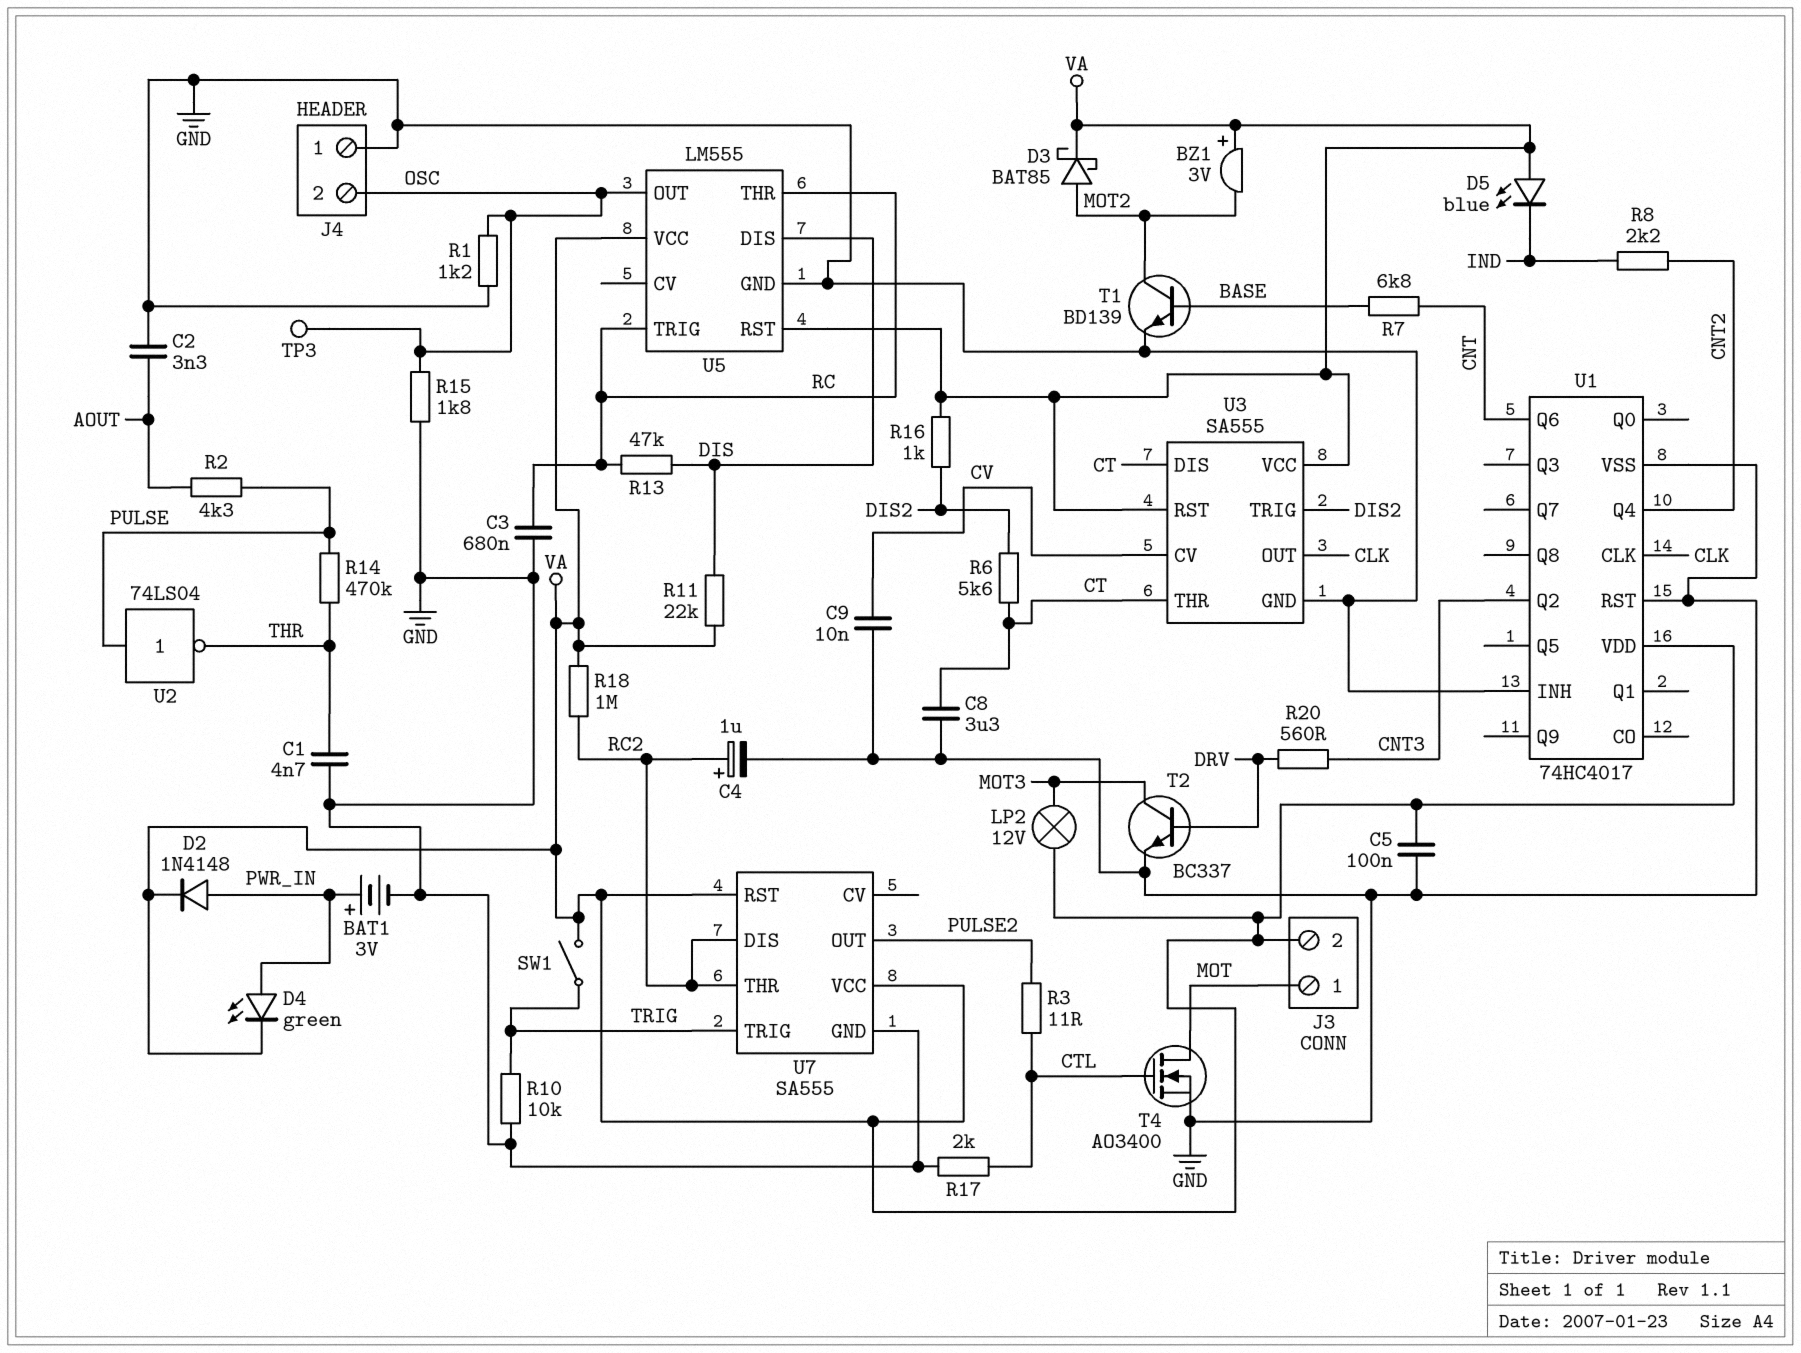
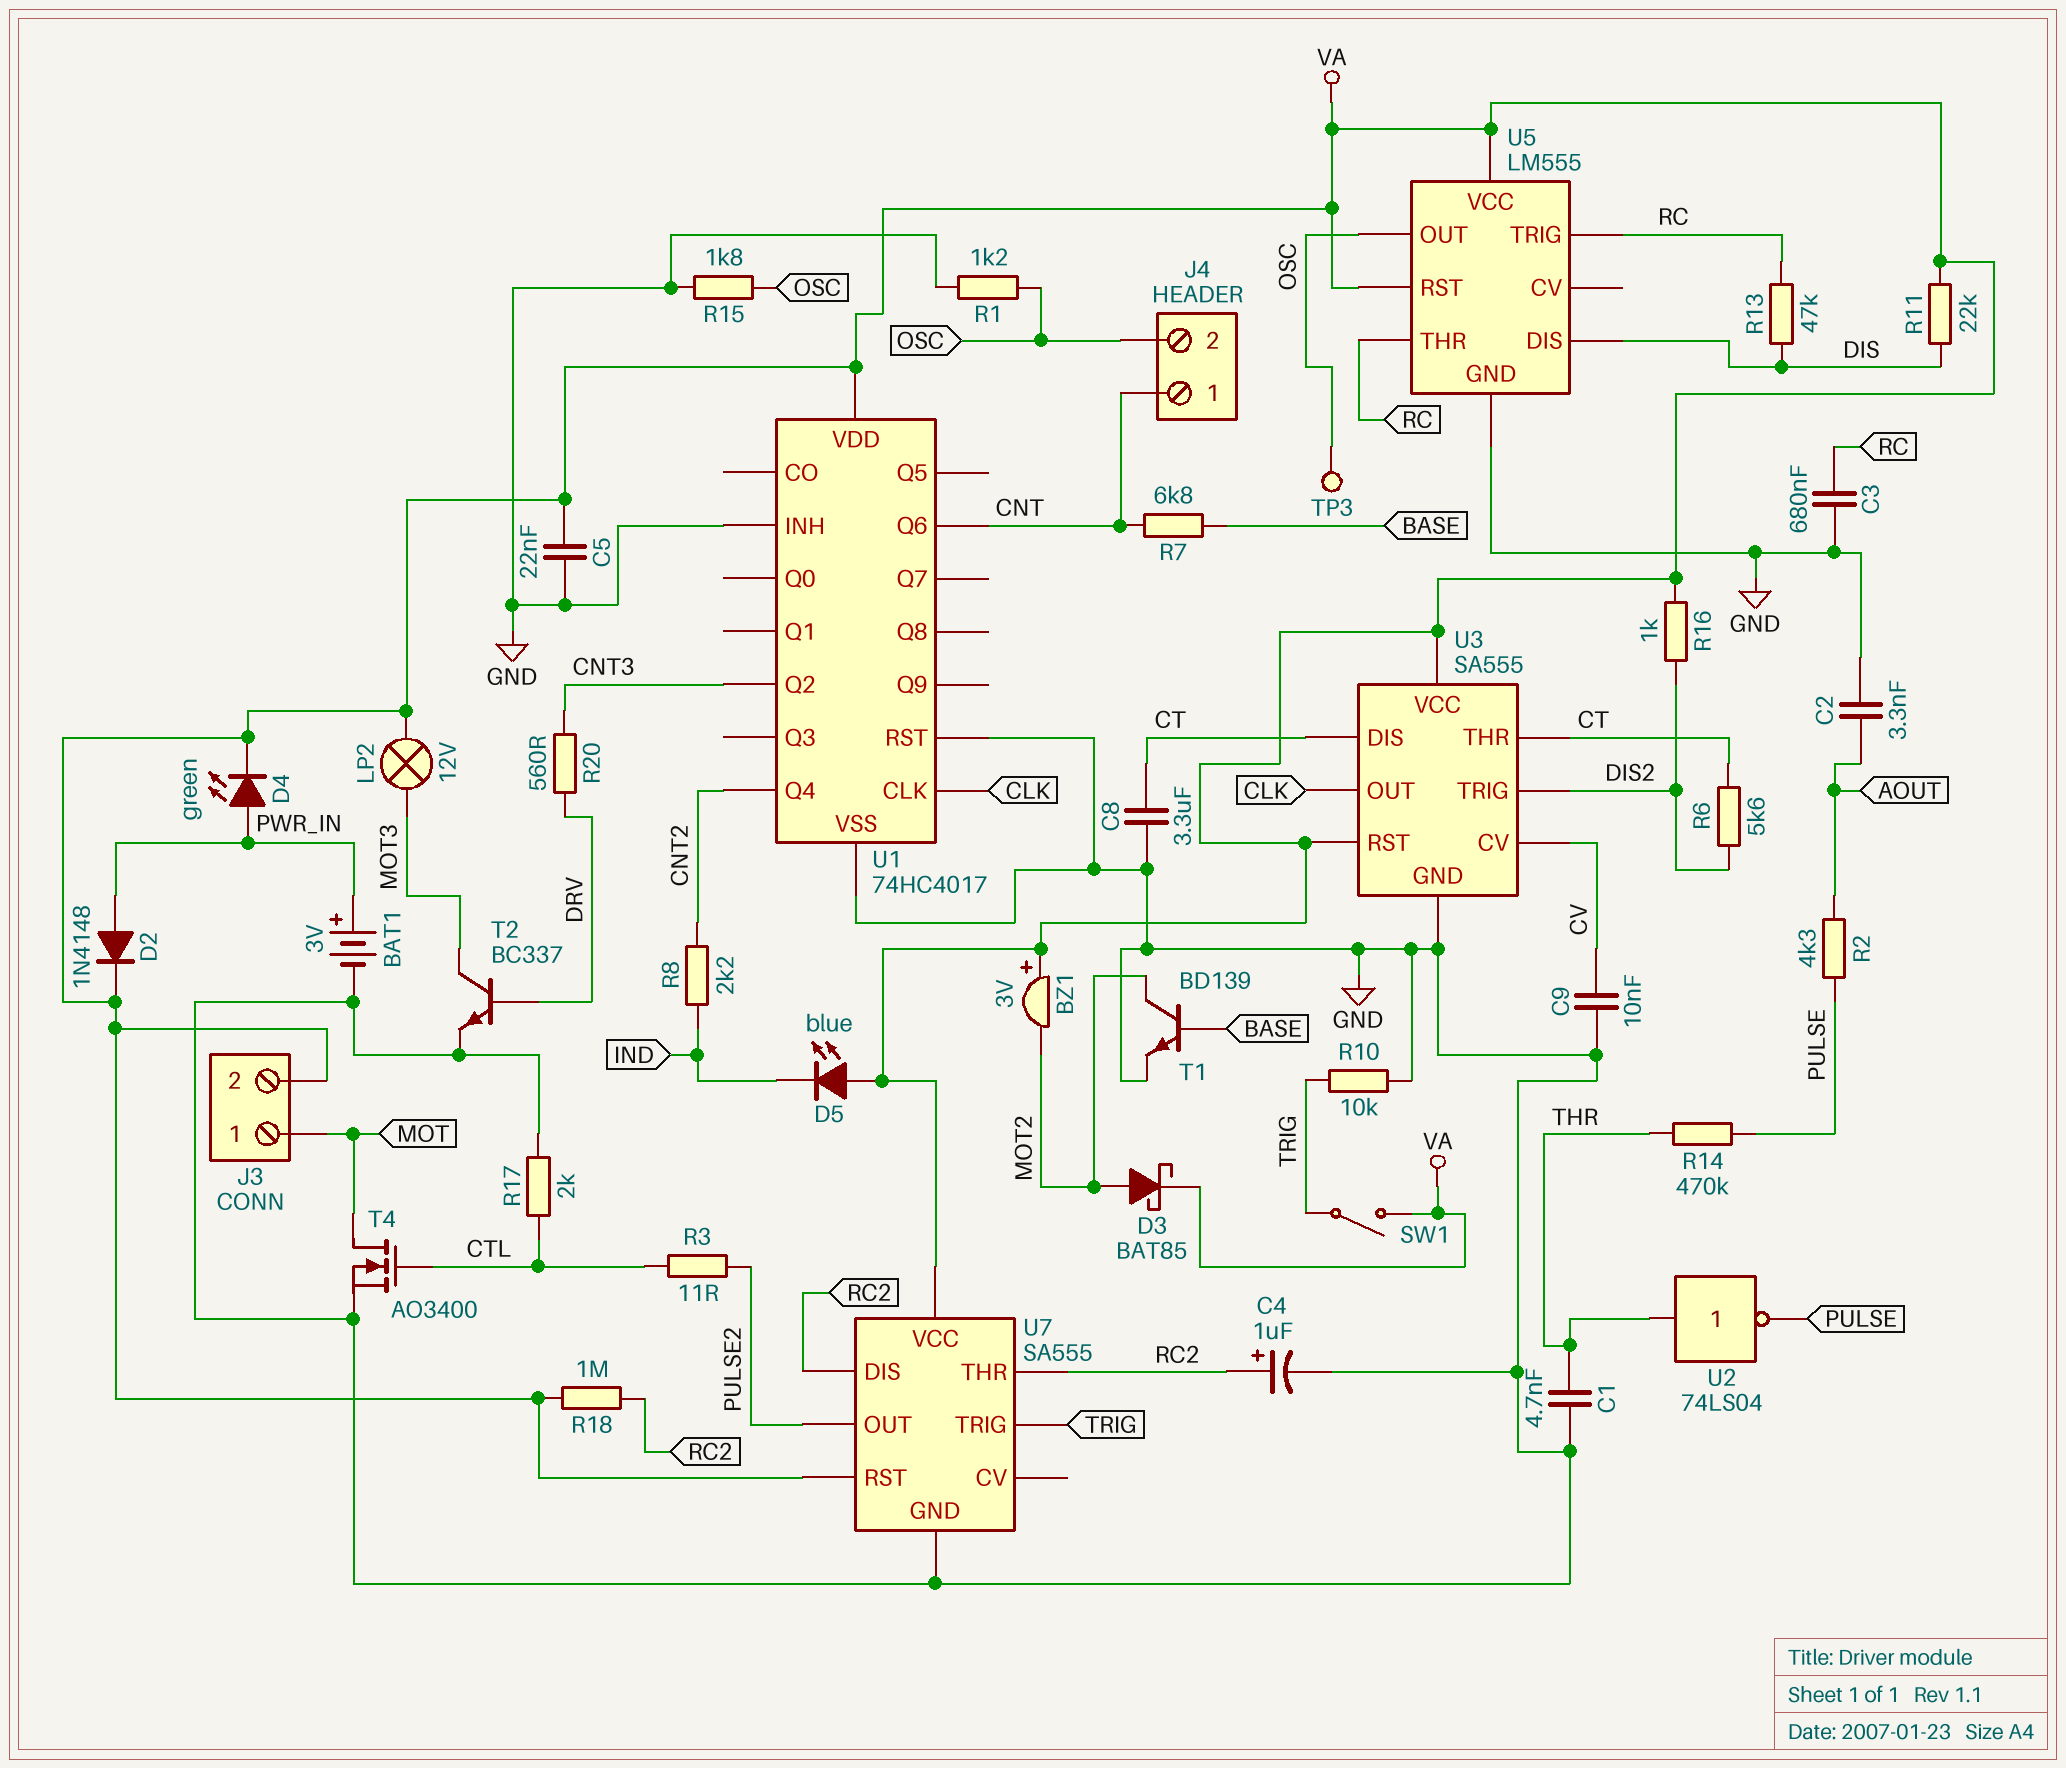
C5: 100nF (GND, VA) -> 22nF (GND, VA)
J4 pin 1: GND -> CNT
U2: NOT 74LS04 (in PULSE, out THR) -> NOT 74LS04 (in THR, out PULSE)

